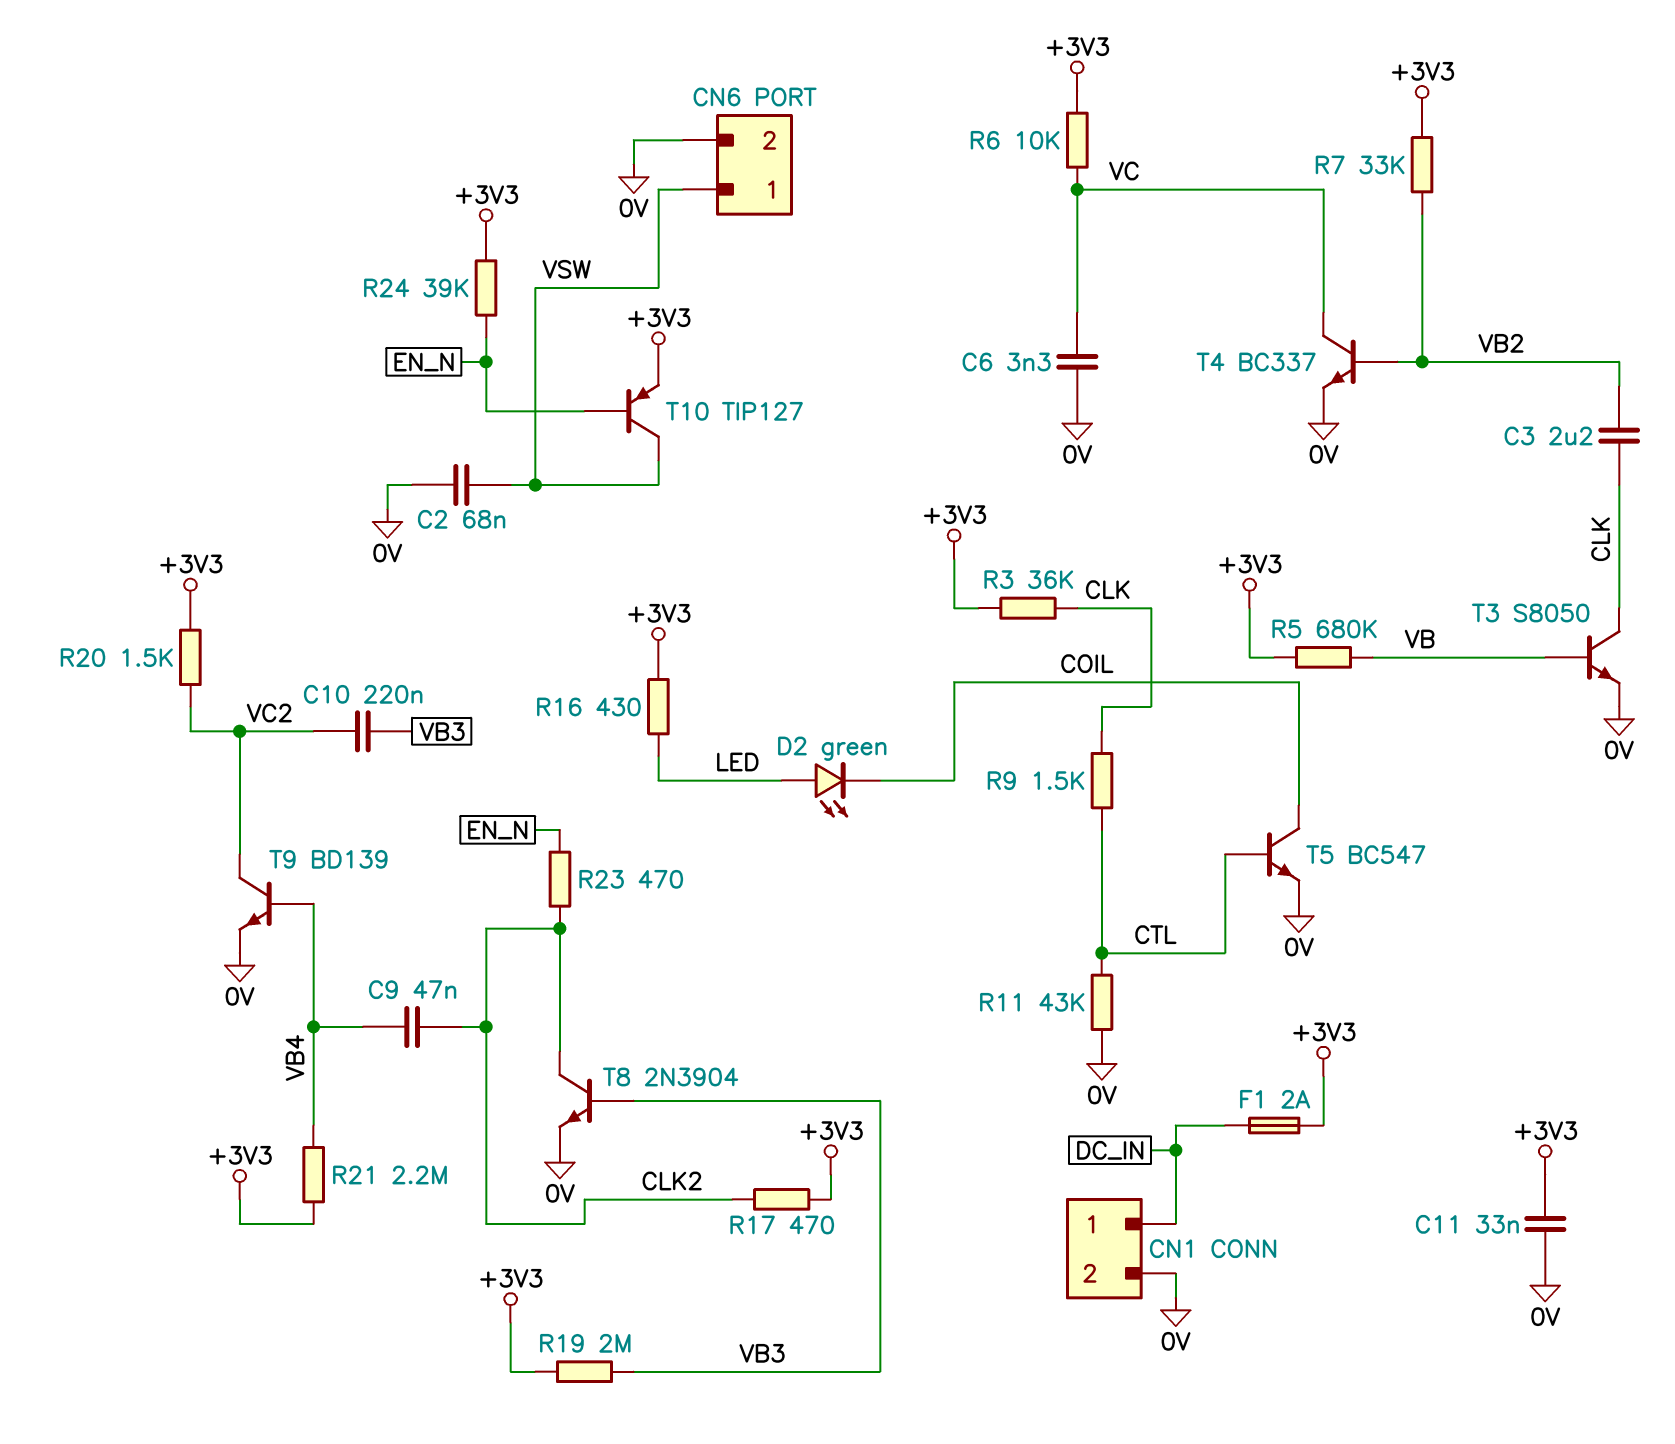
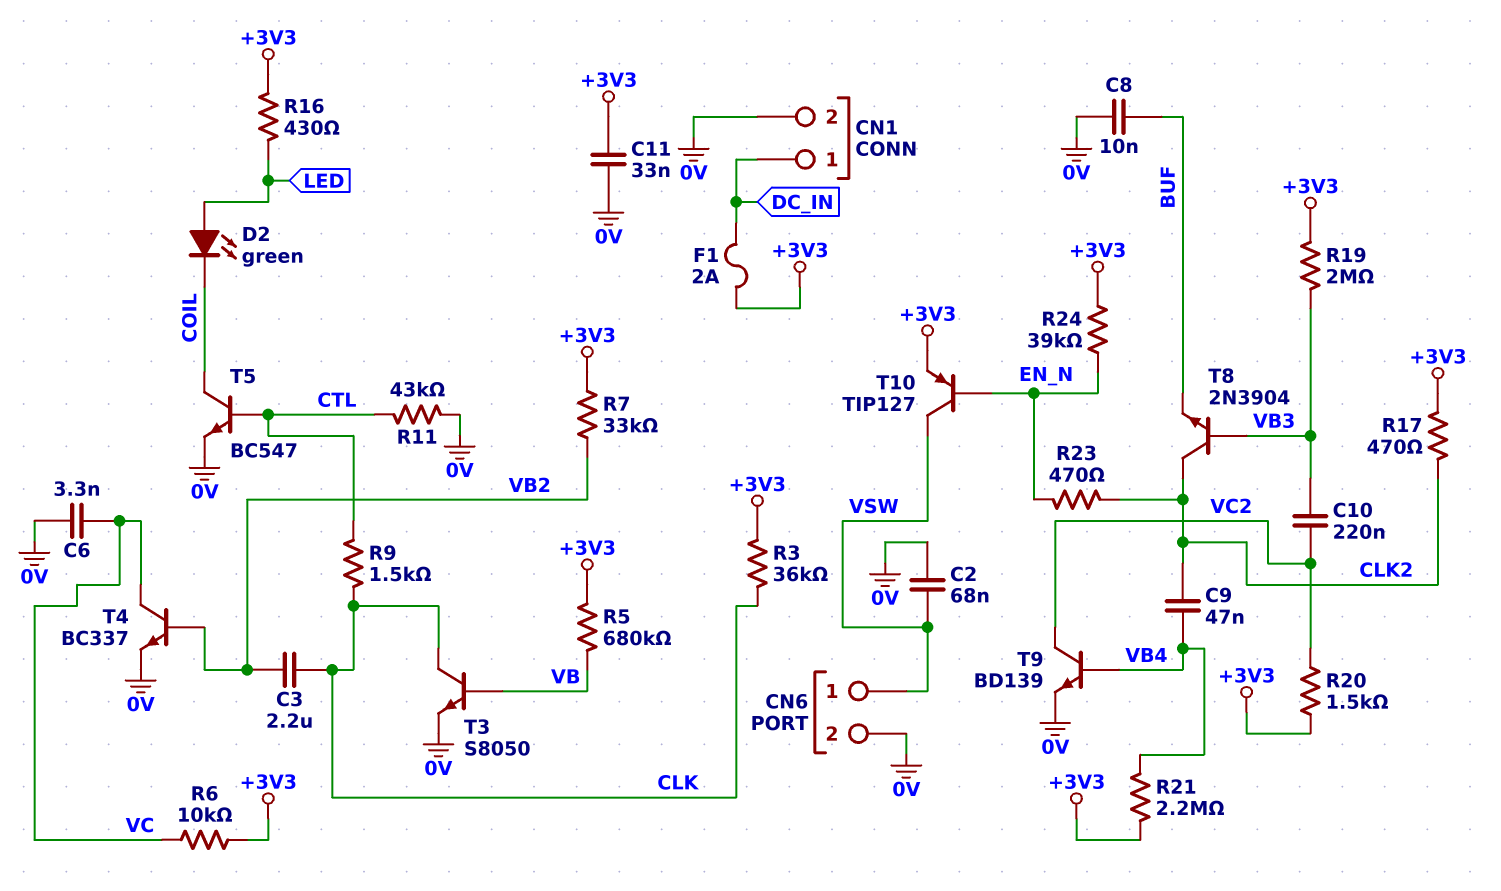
C8: none -> 10nF (0V, BUF)
T8: NPN 2N3904 (B VB3, C CLK2, E 0V) -> NPN 2N3904 (B VB3, C CLK2, E BUF)

